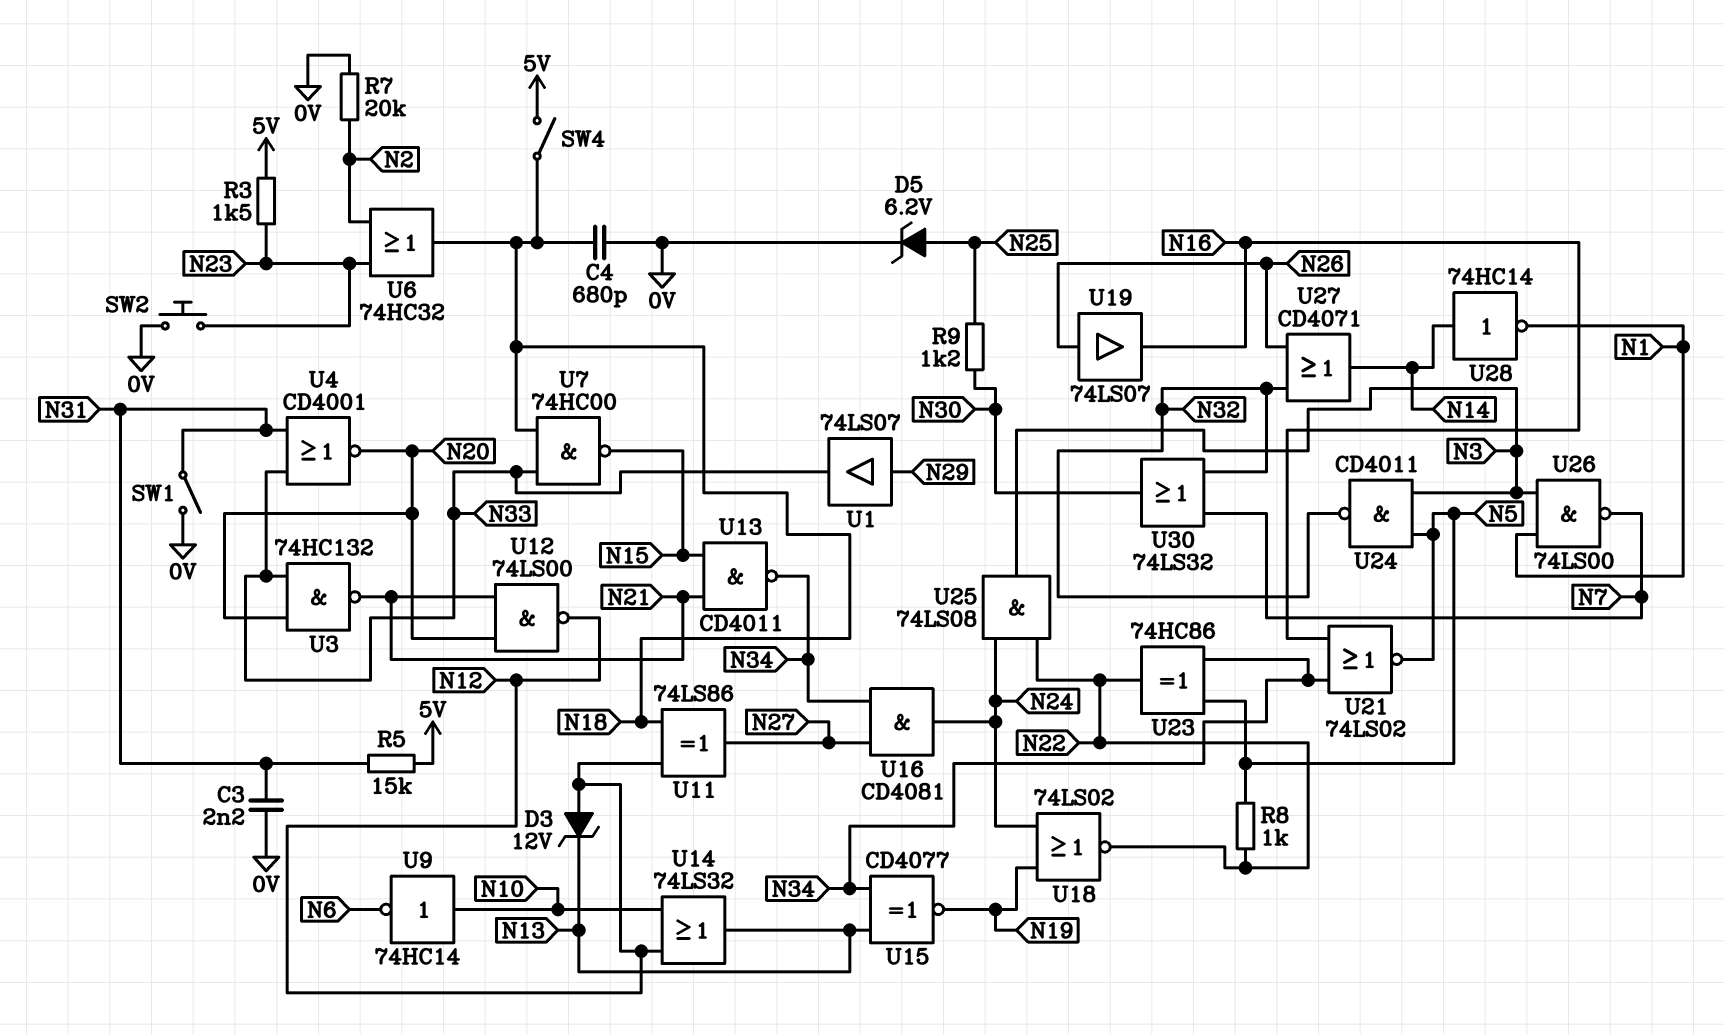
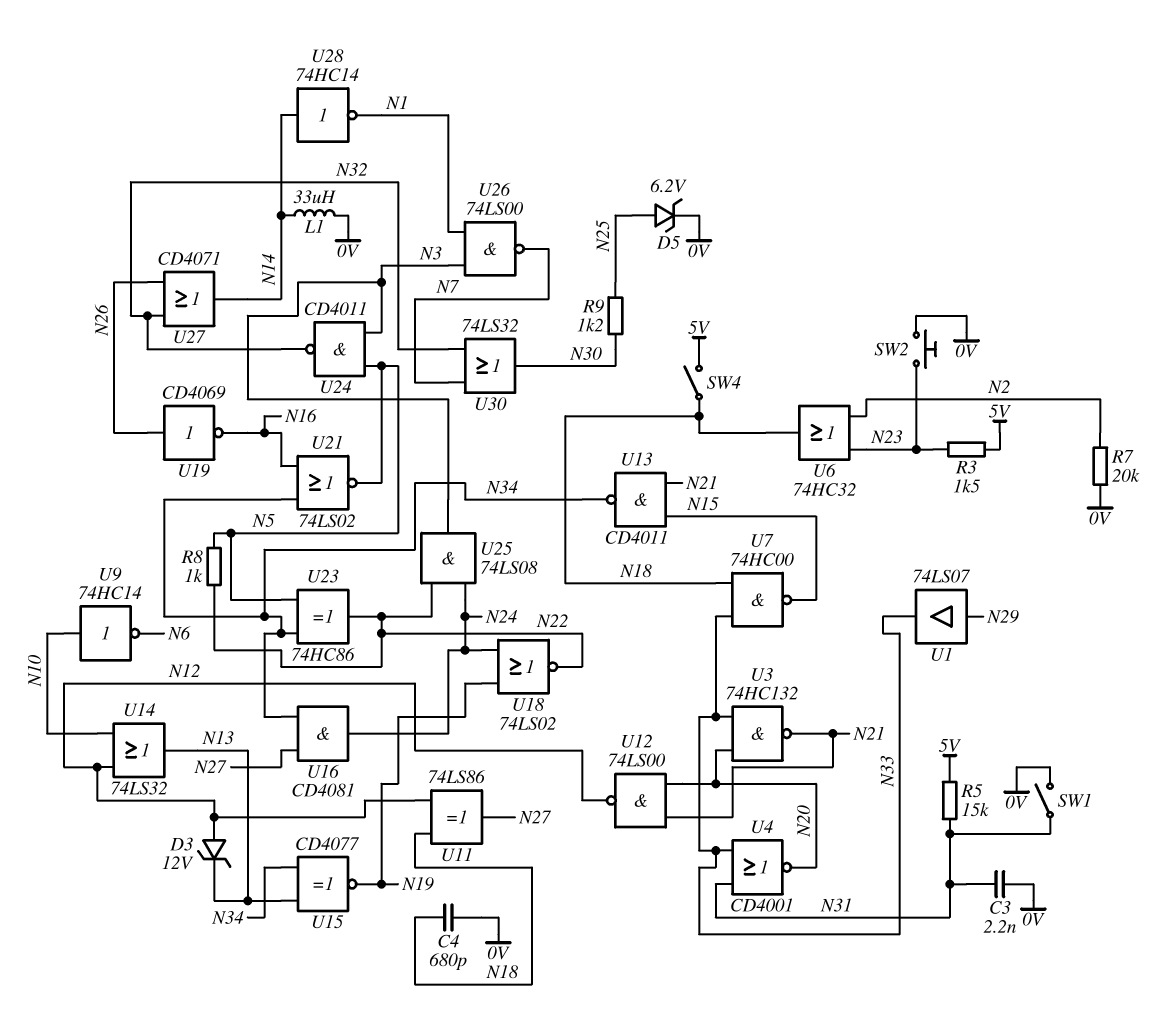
L1: none -> 33uH (0V, N14)
U19: buffer 74LS07 (in N26, out N16) -> NOT CD4069 (in N26, out N16)

